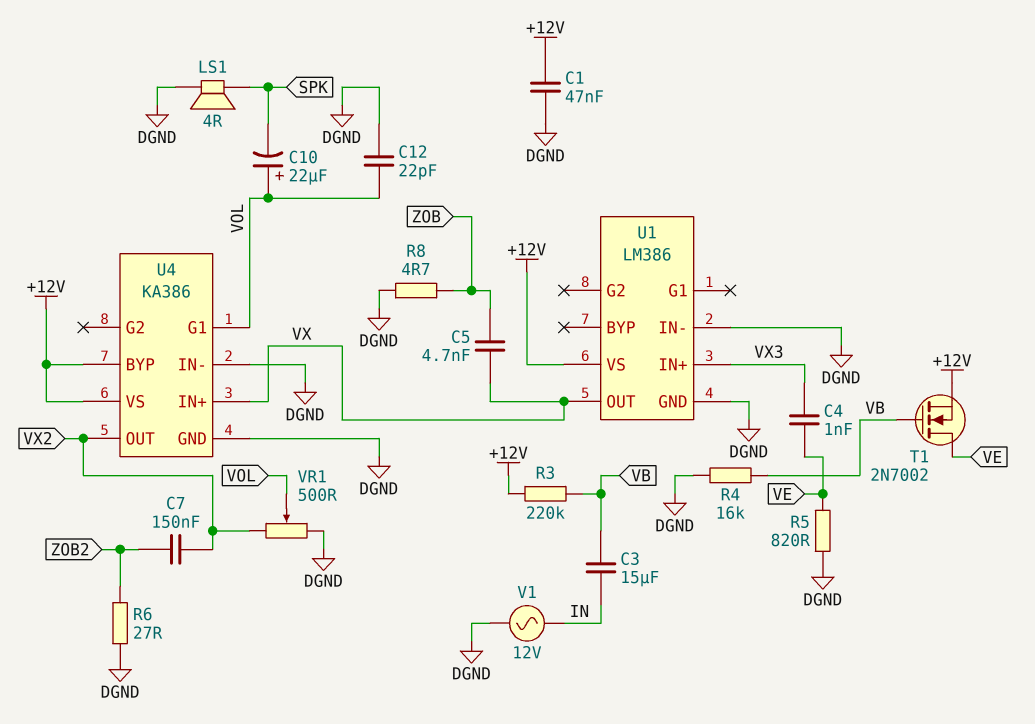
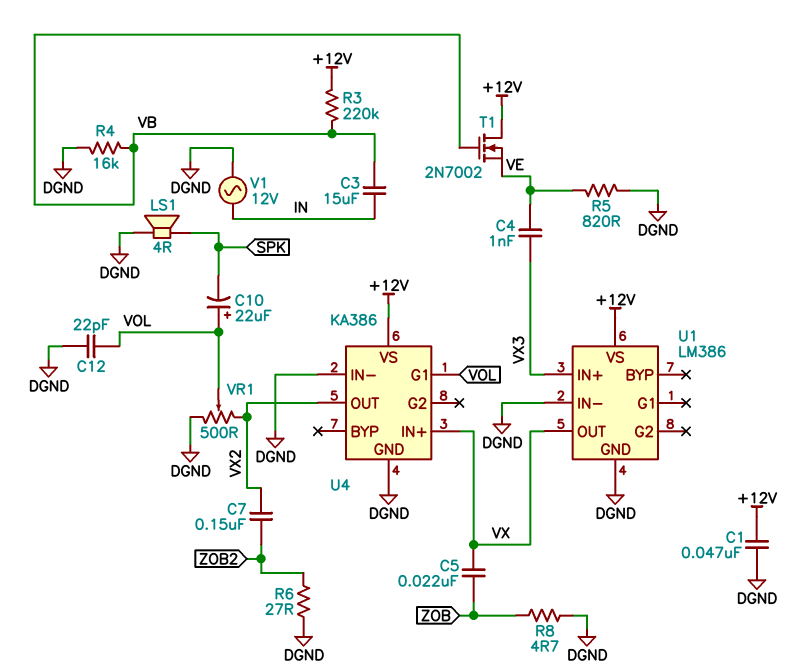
C5: 4.7nF (VX, ZOB) -> 22nF (VX, ZOB)
T1: NMOS 2N7002 (G VB, D VE, S +12V) -> NMOS 2N7002 (G VB, D +12V, S VE)
U4 pin BYP: +12V -> none

